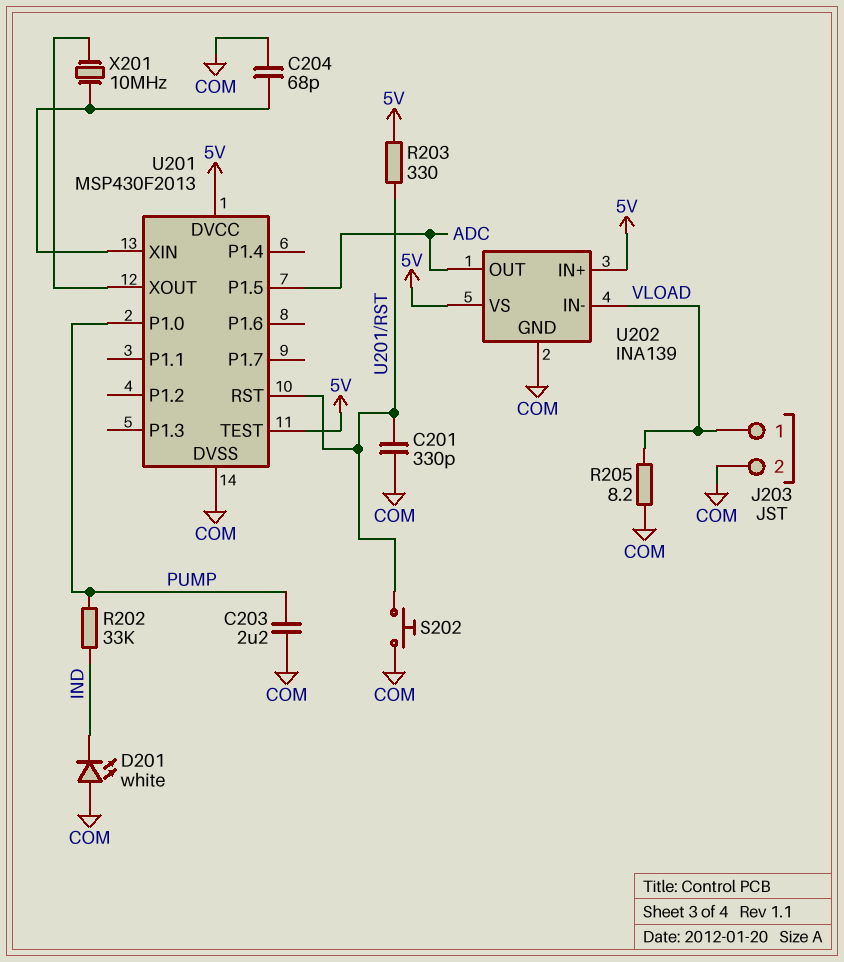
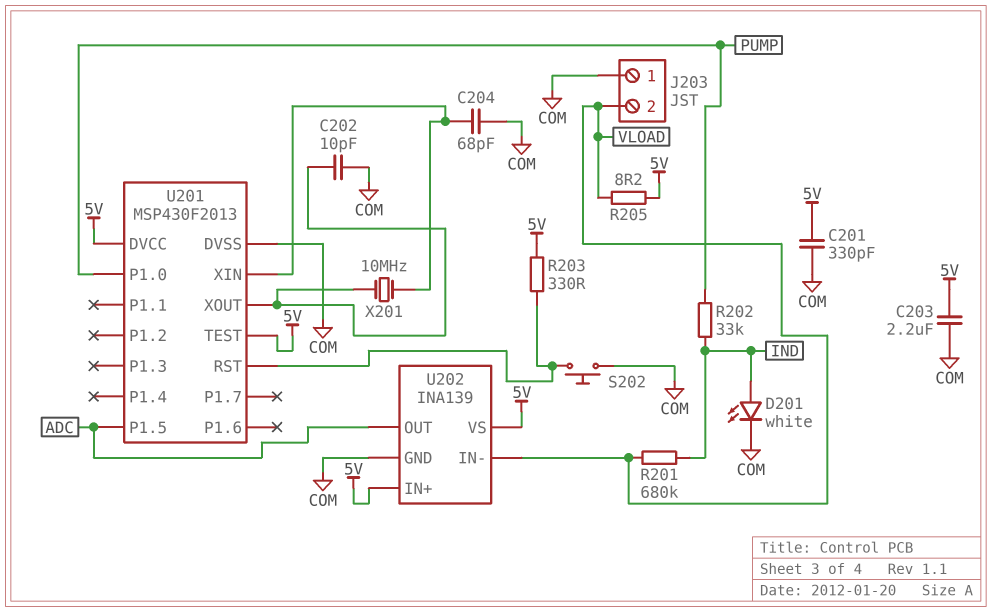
C201: 330pF (COM, U201/RST) -> 330pF (5V, COM)
C202: none -> 10pF (COM, U201/XOUT)
C203: 2.2uF (COM, PUMP) -> 2.2uF (5V, COM)
D201: LED white (A COM, K IND) -> LED white (A IND, K COM)
J203 pin 1: VLOAD -> COM
J203 pin 2: COM -> VLOAD
R201: none -> 680k (IND, VLOAD)
R205: 8.2 (COM, VLOAD) -> 8.2 (5V, VLOAD)

